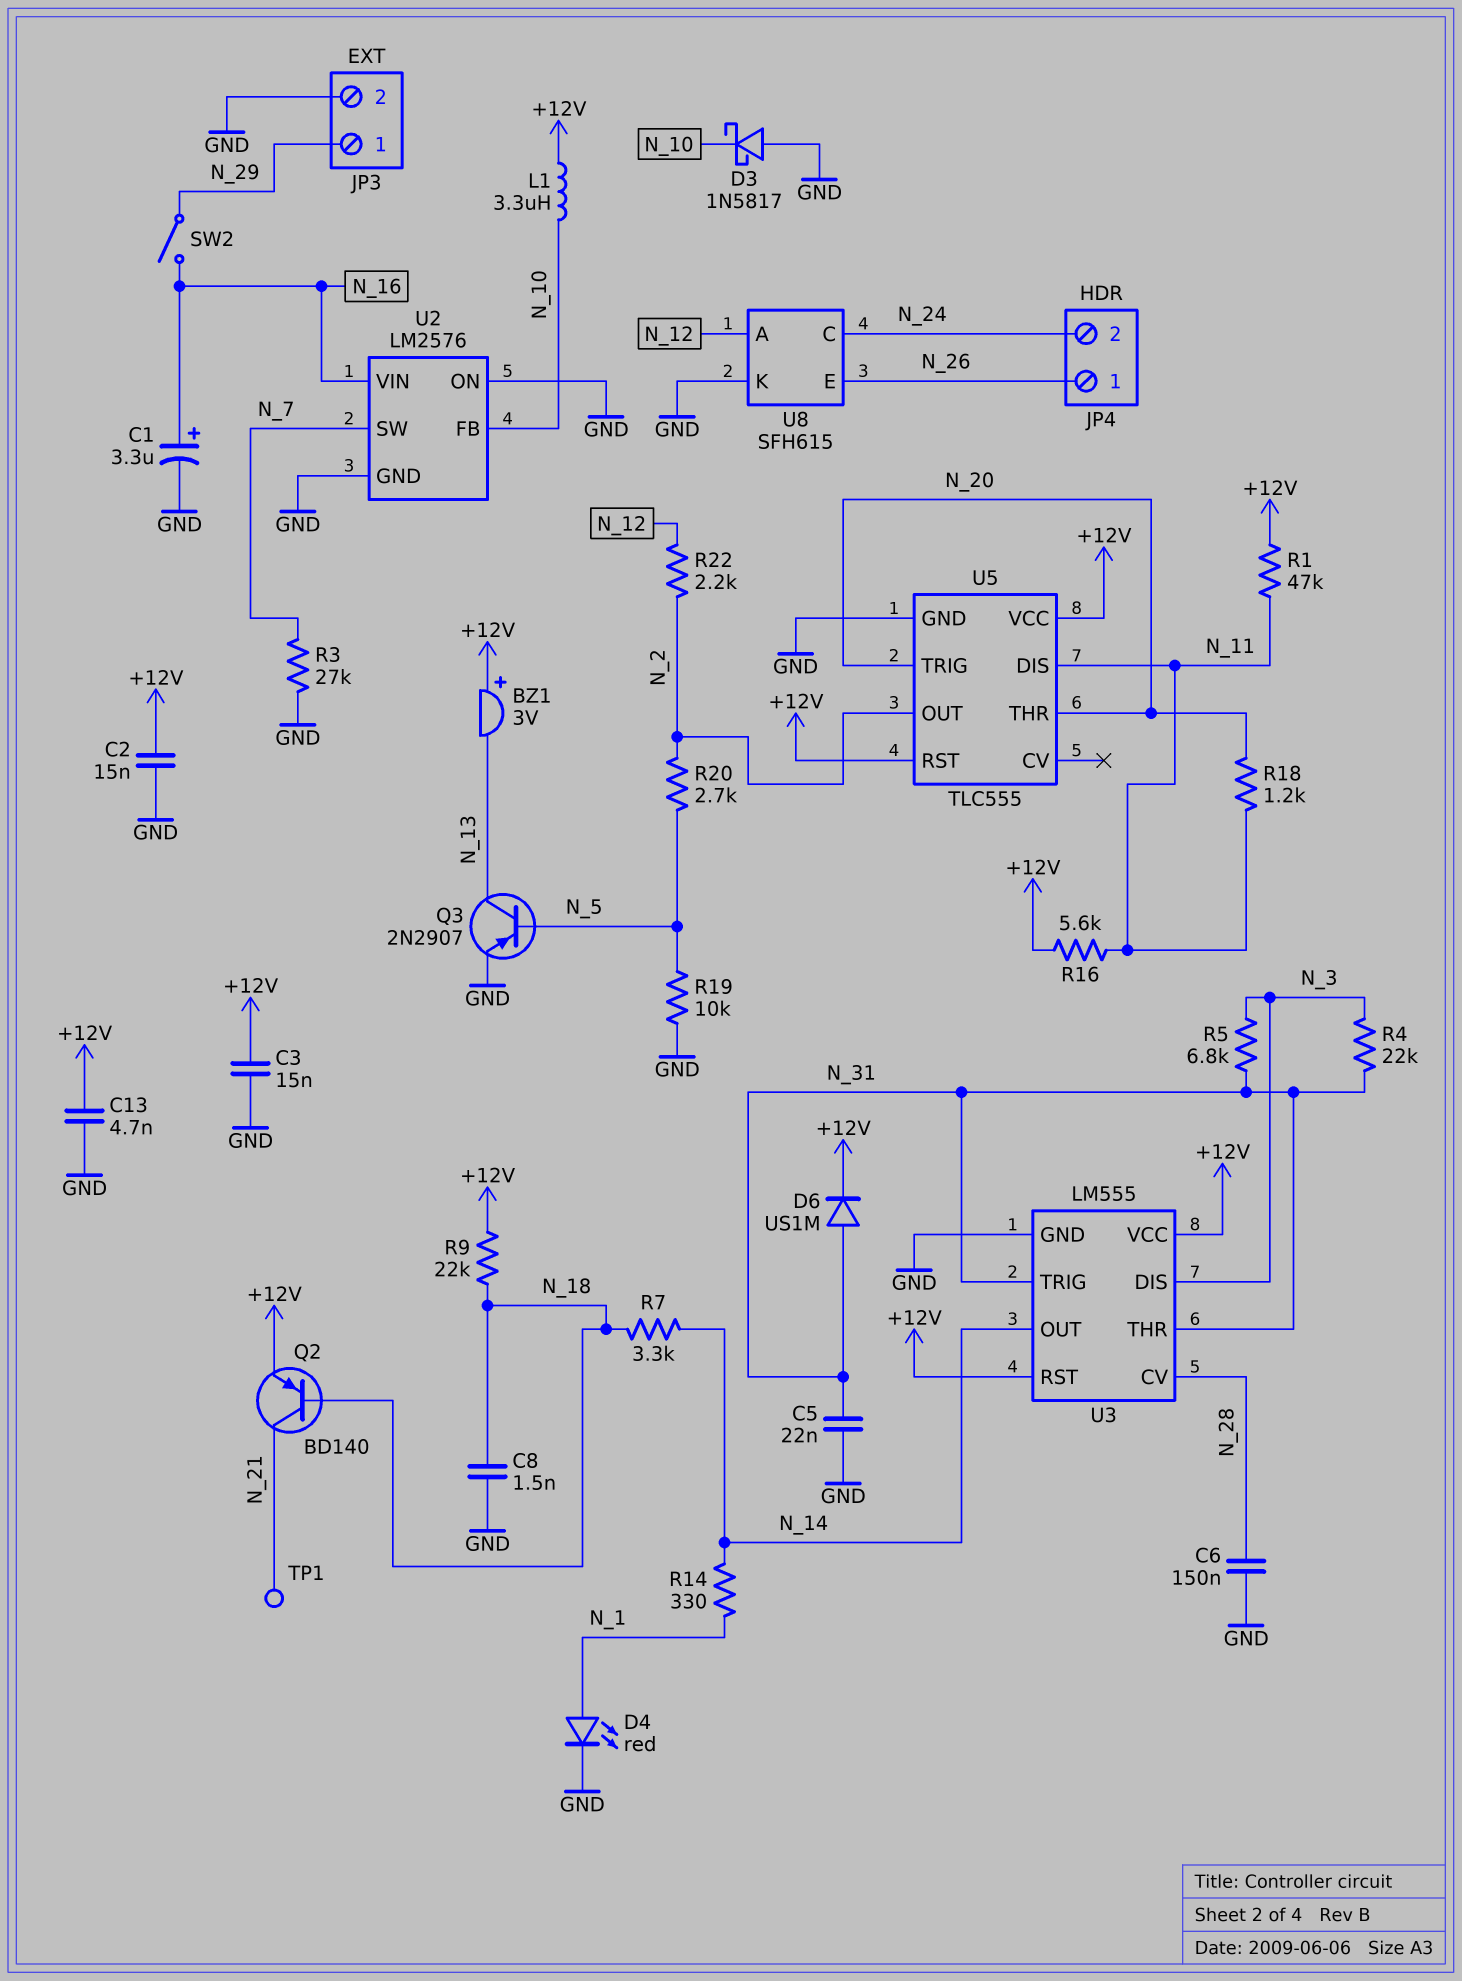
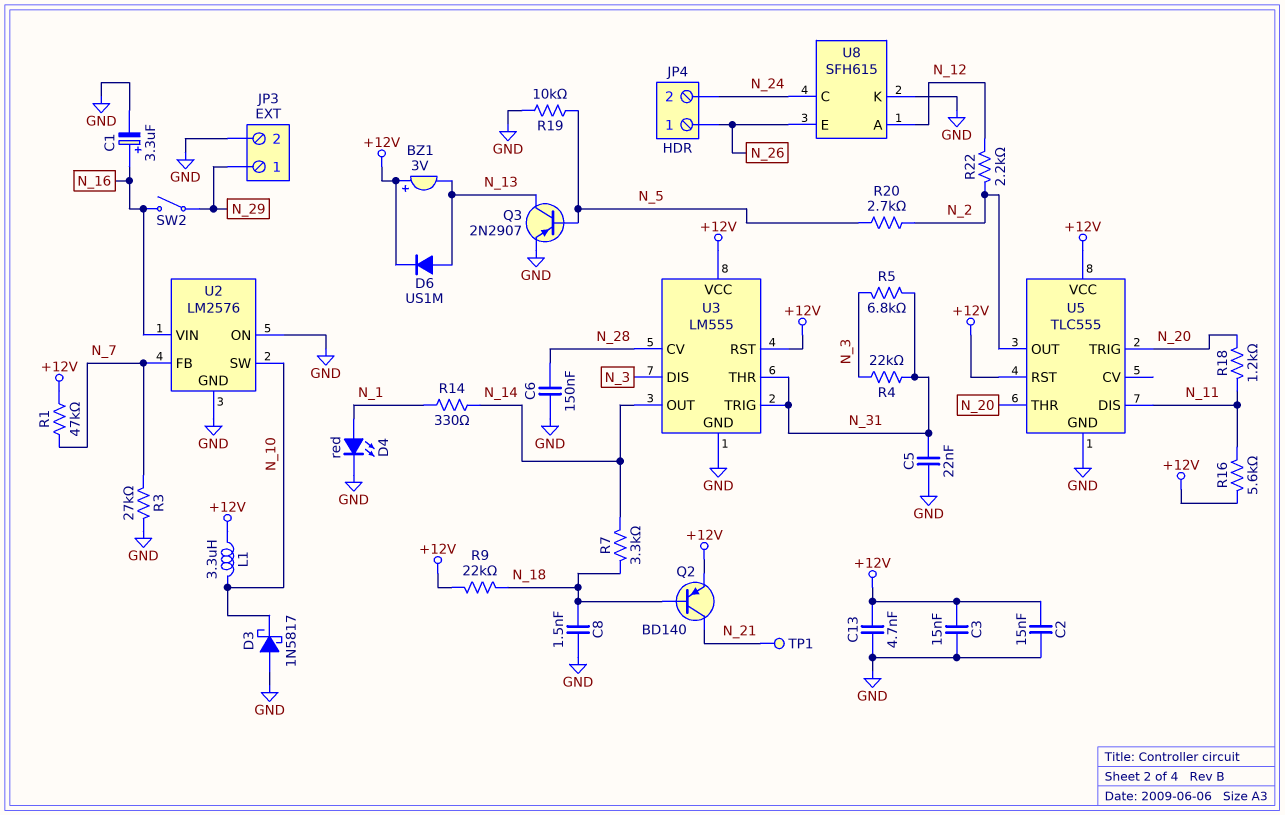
D6: diode US1M (A N_31, K +12V) -> diode US1M (A N_13, K +12V)
R1: 47k (+12V, N_11) -> 47k (+12V, N_7)
U2 pin FB: N_10 -> N_7
U2 pin SW: N_7 -> N_10

